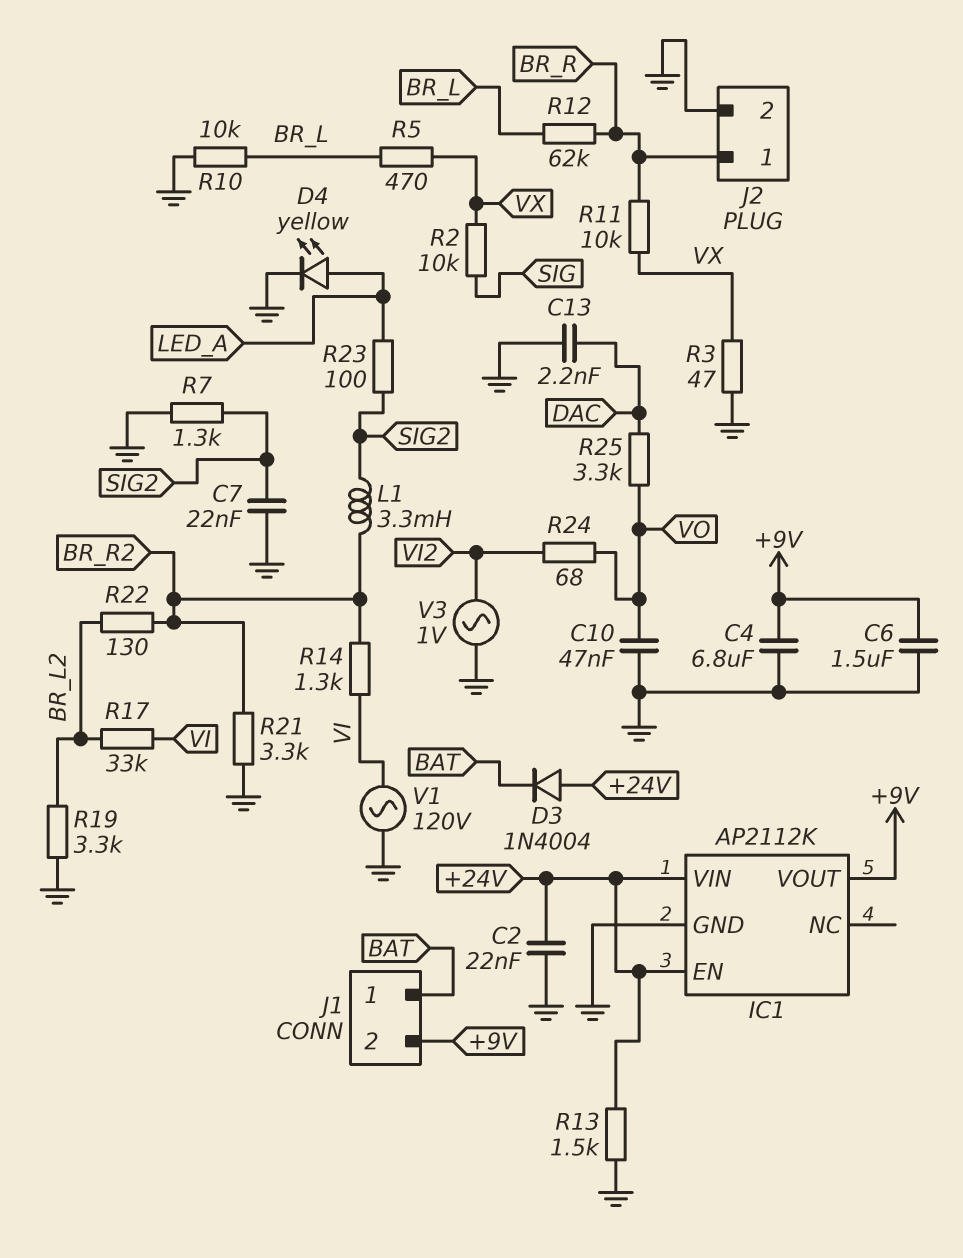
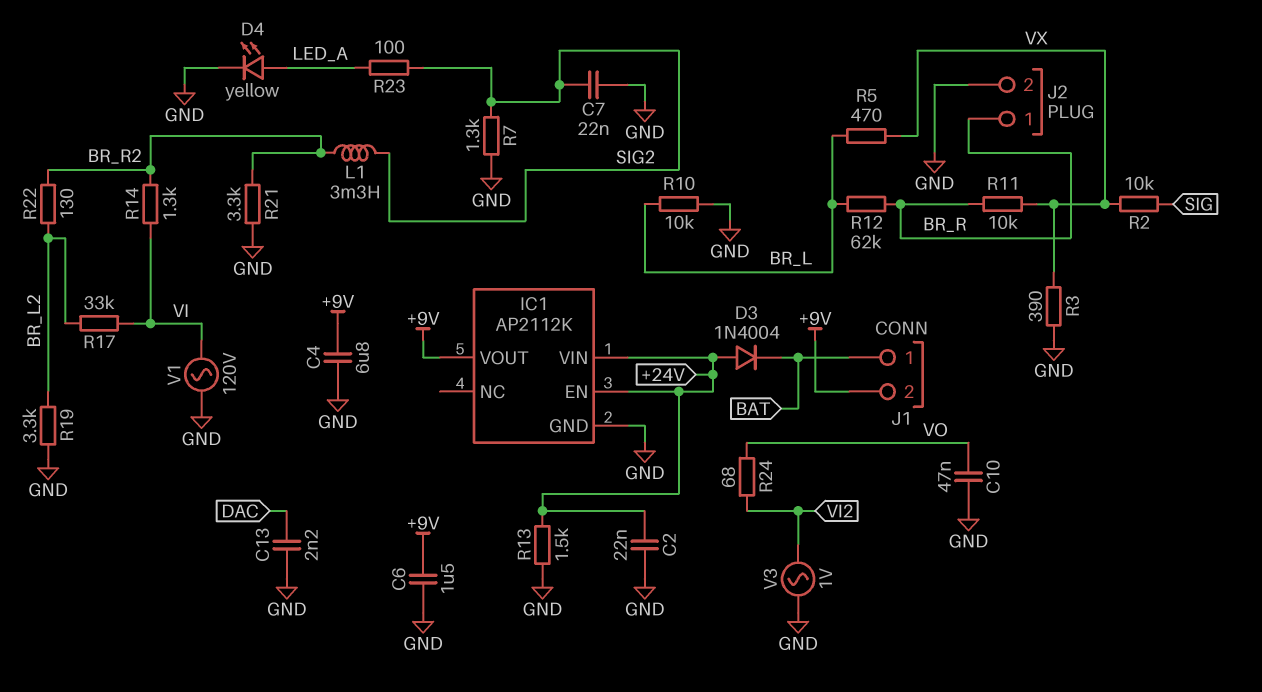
R3: 47 (GND, VX) -> 390 (GND, VX)
R25: 3.3k (DAC, VO) -> none

